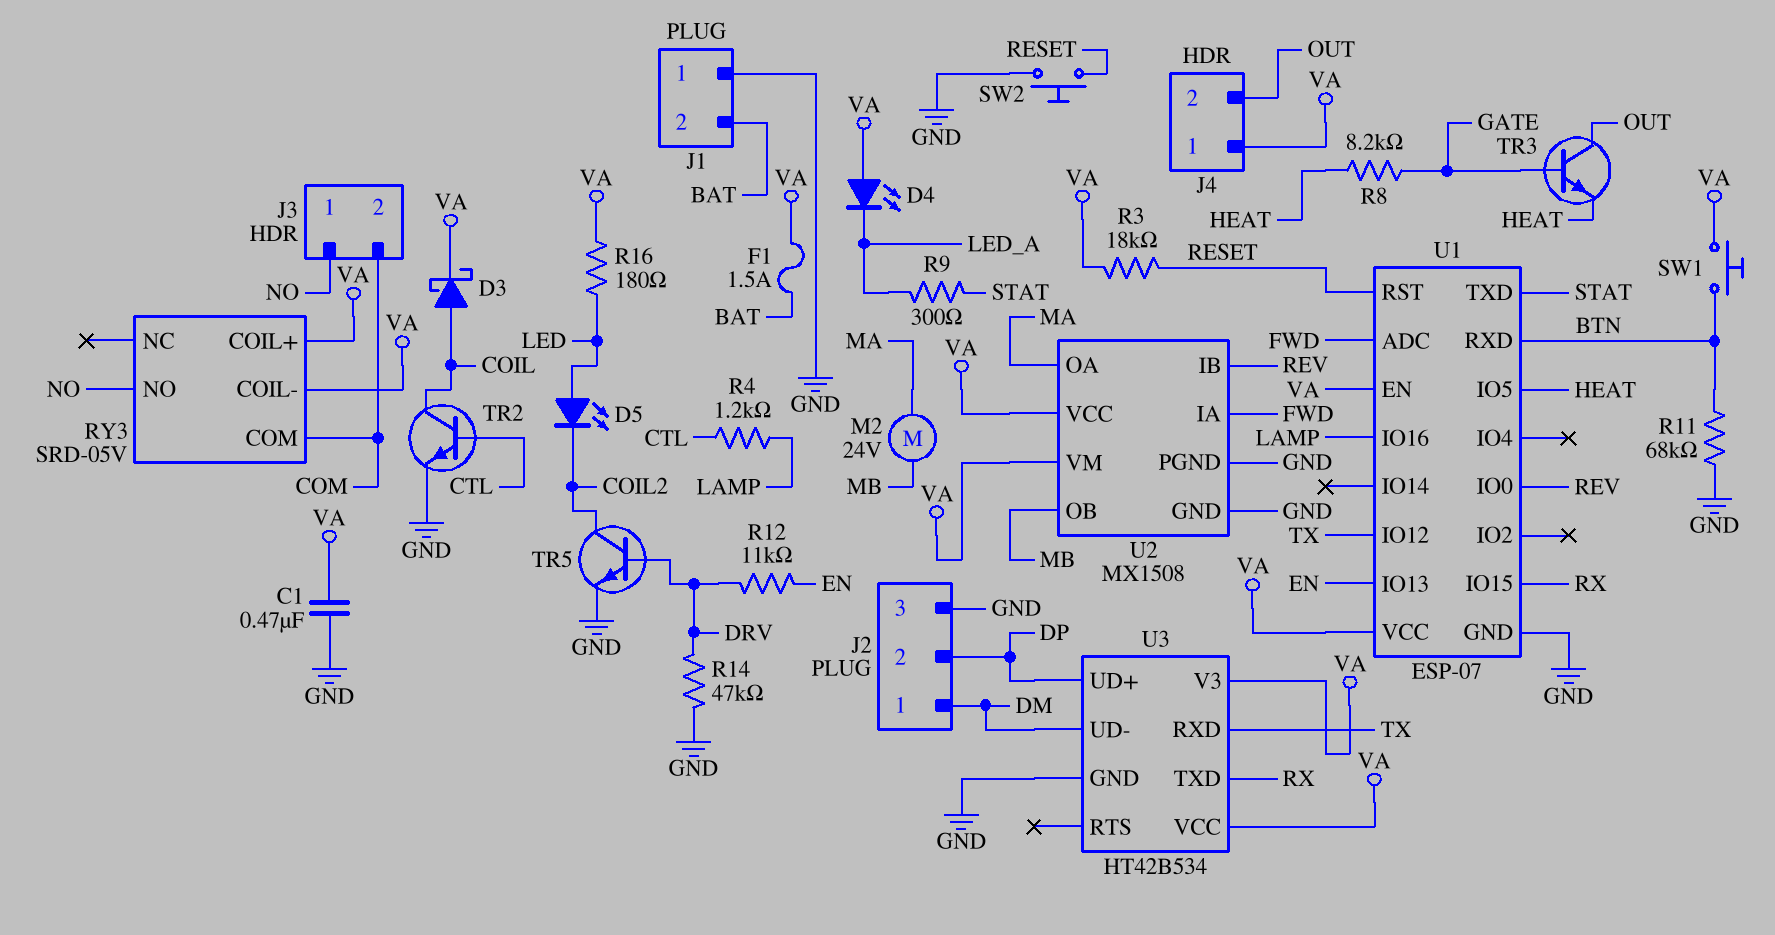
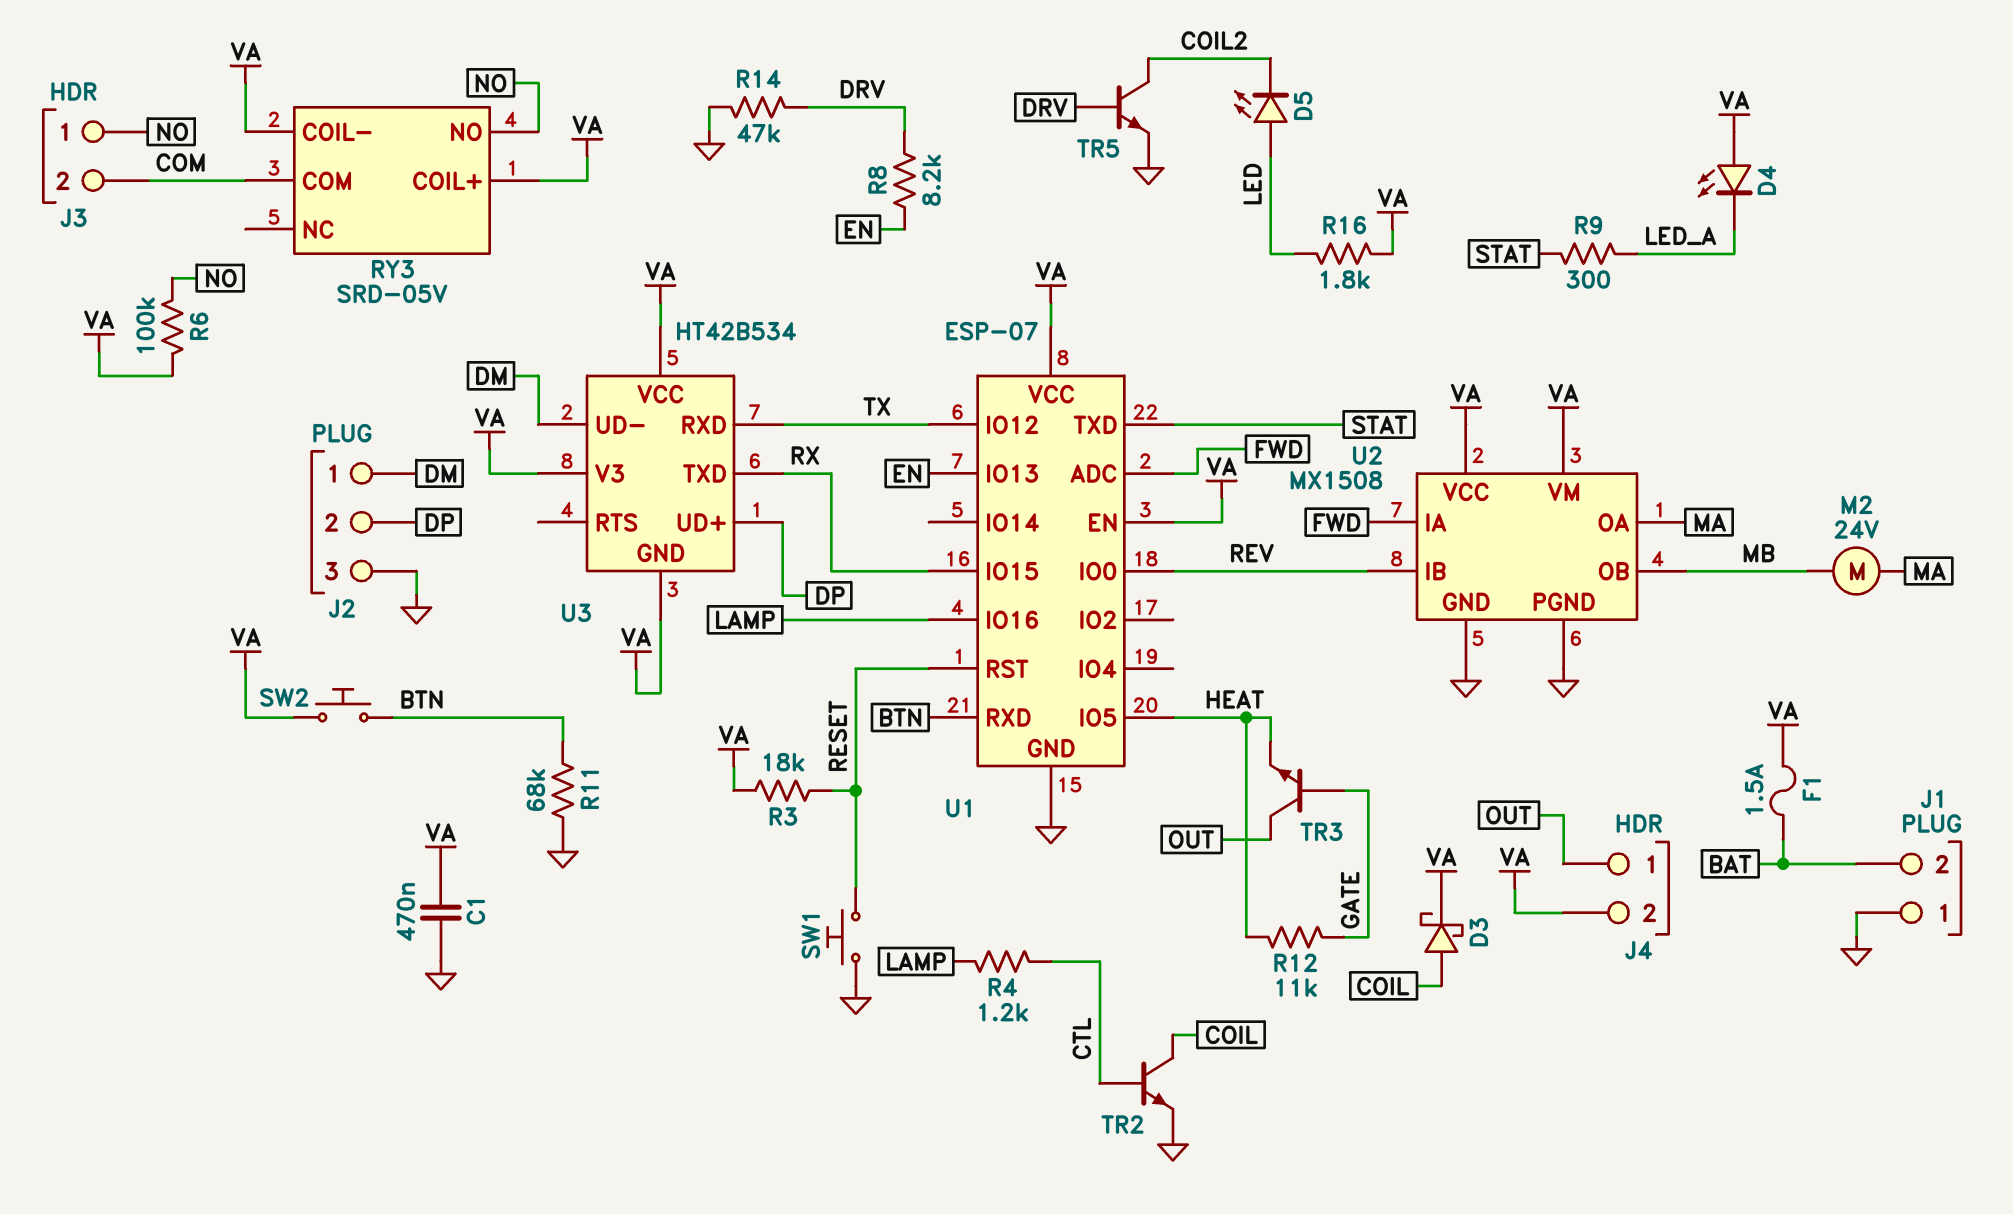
J4 pin 1: VA -> OUT
J4 pin 2: OUT -> VA
R6: none -> 100k (NO, VA)
R8: 8.2k (GATE, HEAT) -> 8.2k (DRV, EN)
R12: 11k (DRV, EN) -> 11k (GATE, HEAT)
R16: 180 (LED, VA) -> 1.8k (LED, VA)
SW1: button (BTN, VA) -> button (GND, RESET)
SW2: button (GND, RESET) -> button (BTN, VA)
U3 pin GND: GND -> VA

